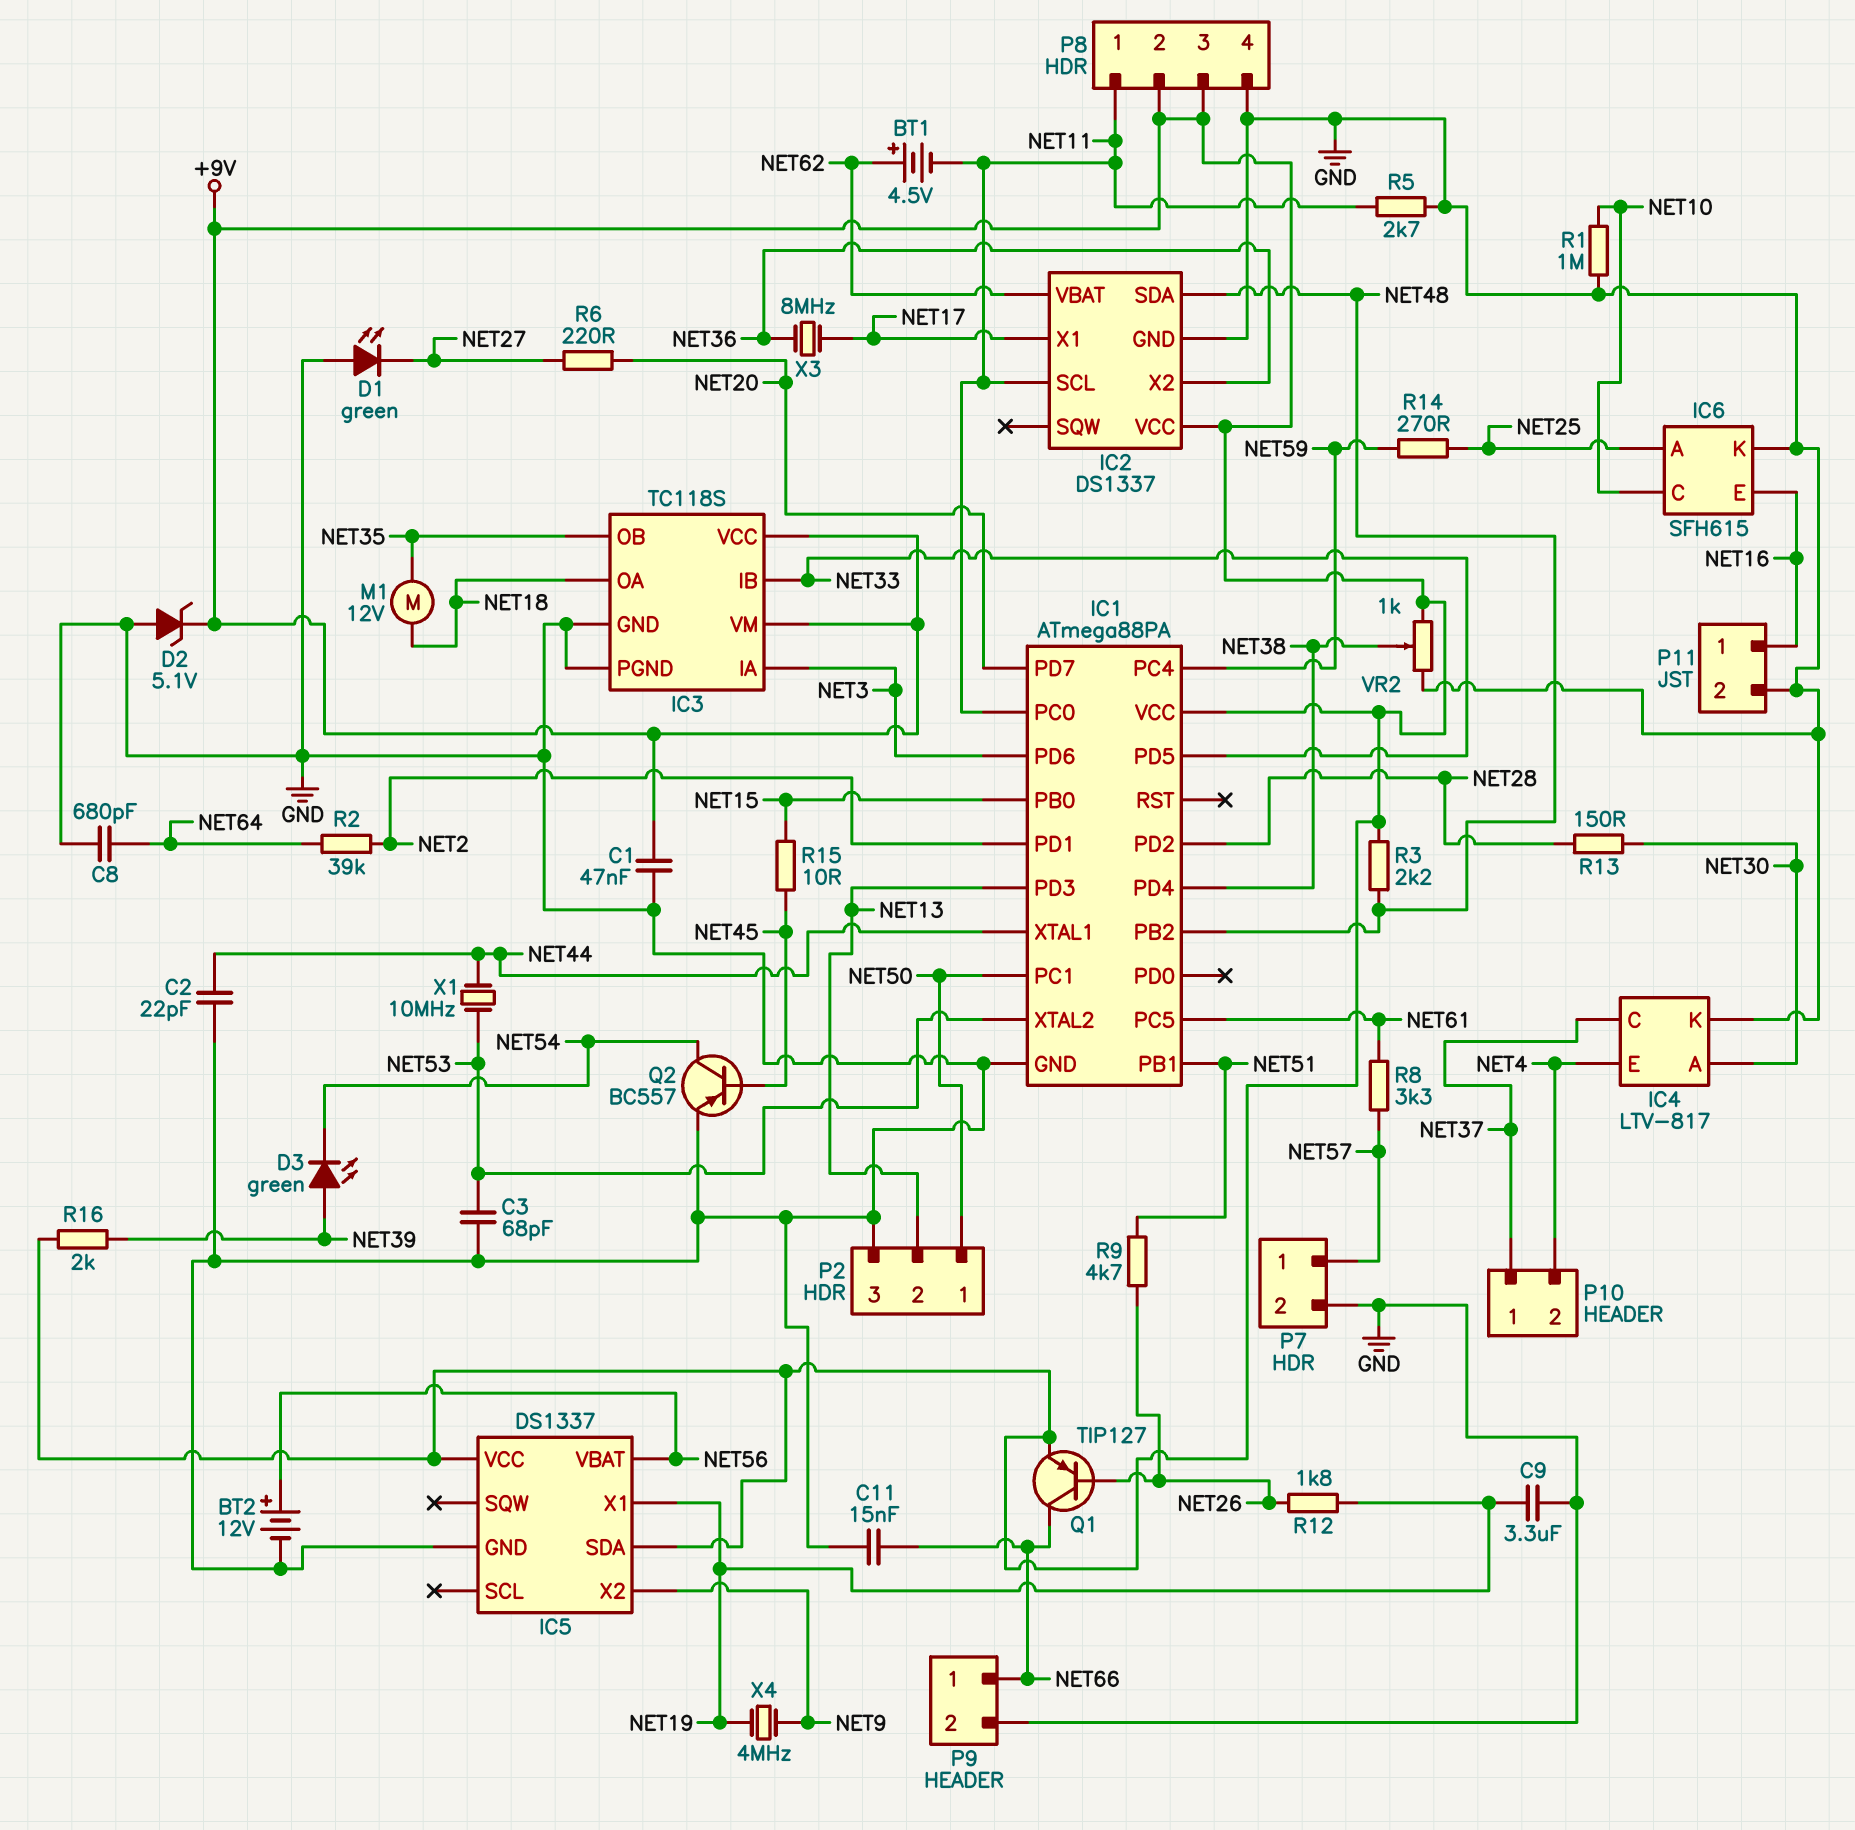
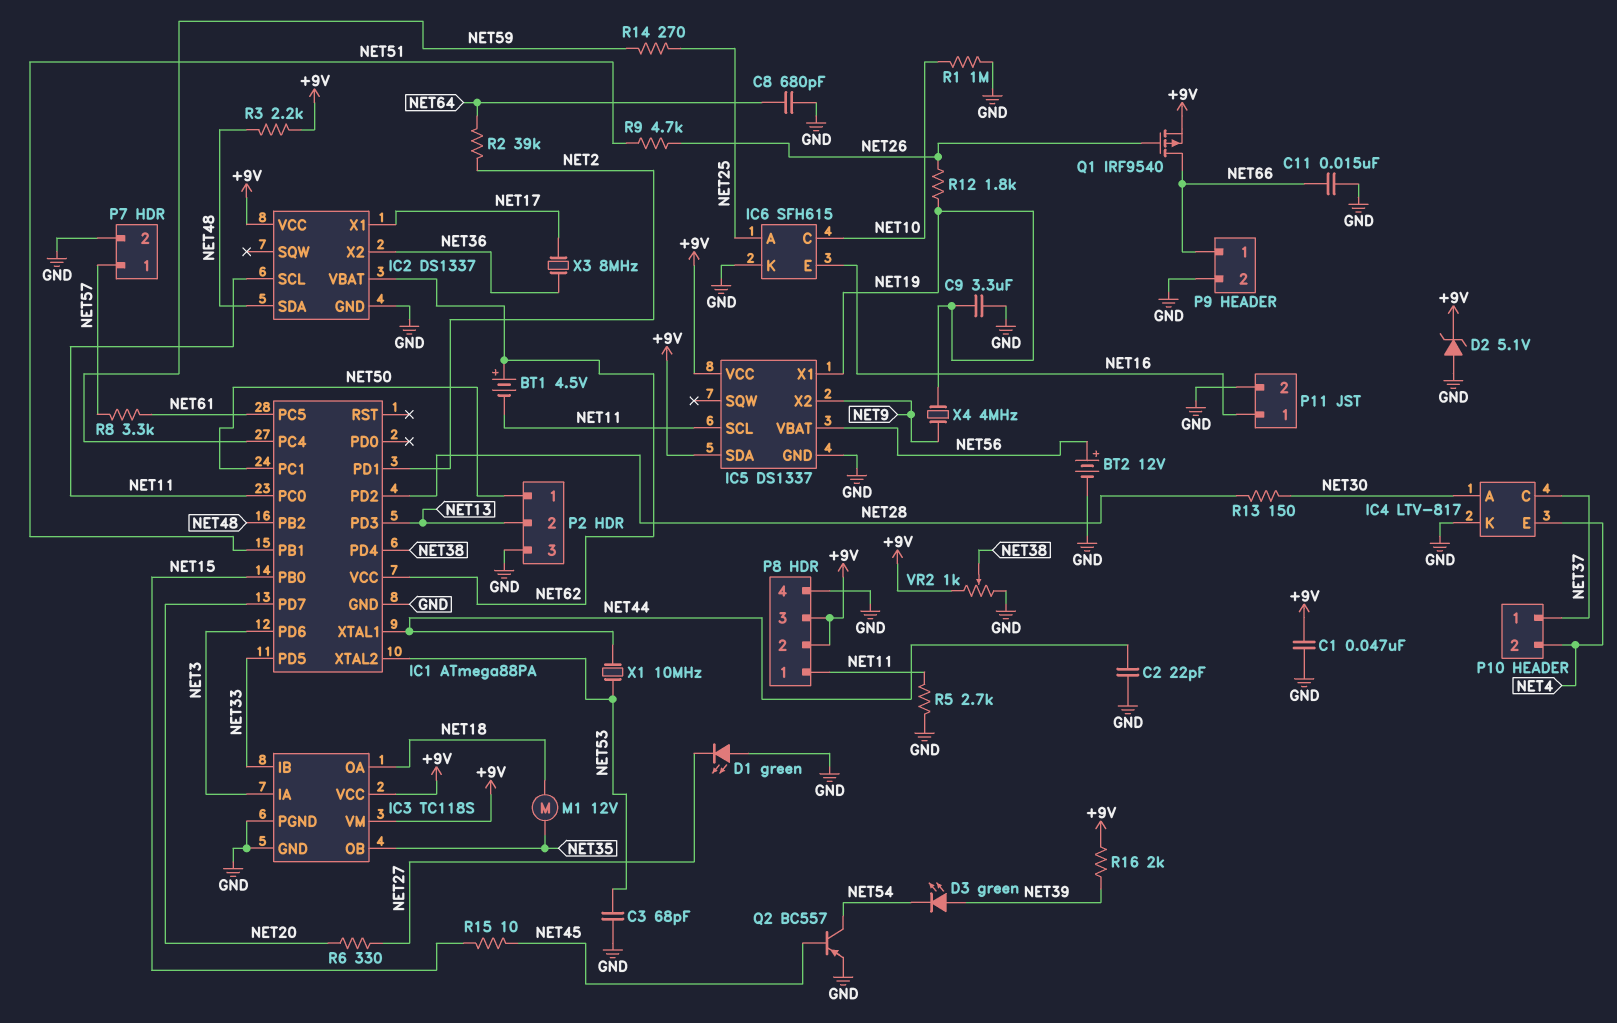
IC1 pin VCC: +9V -> NET62
IC5 pin SCL: none -> NET11
Q1: PNP TIP127 (B NET26, C NET66, E +9V) -> PMOS IRF9540 (G NET26, D NET66, S +9V)
R6: 220 (NET20, NET27) -> 330 (NET20, NET27)

